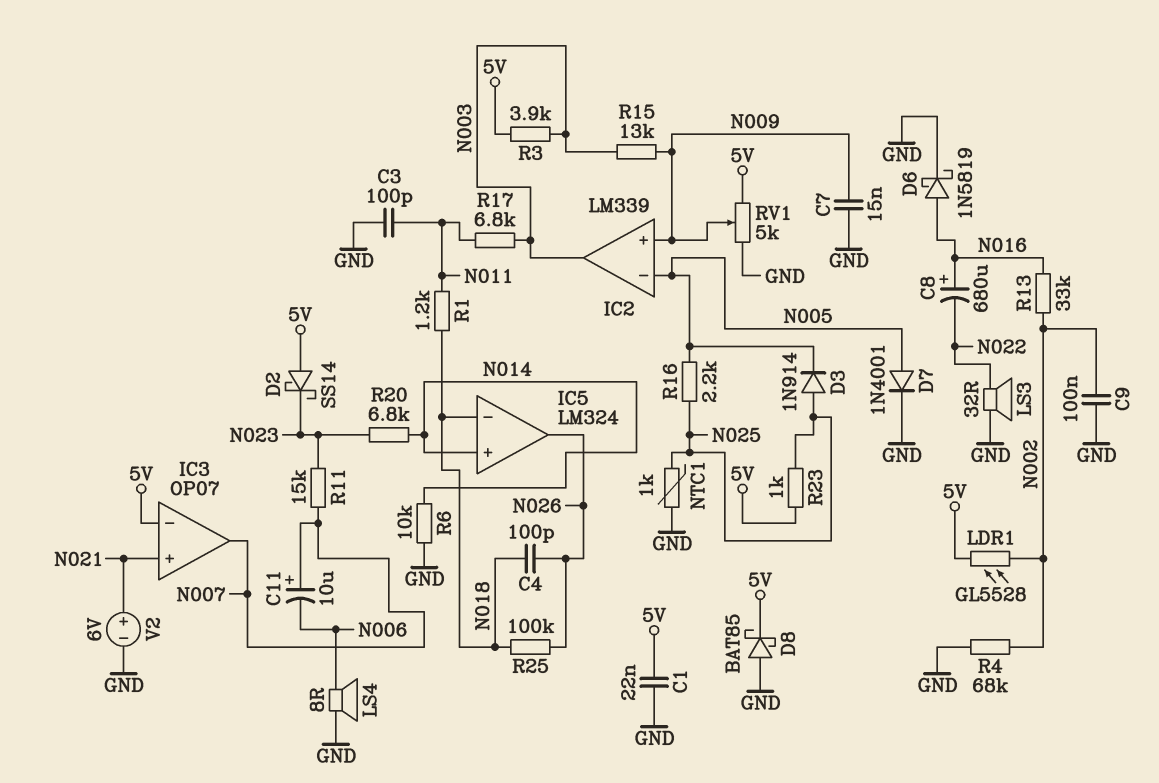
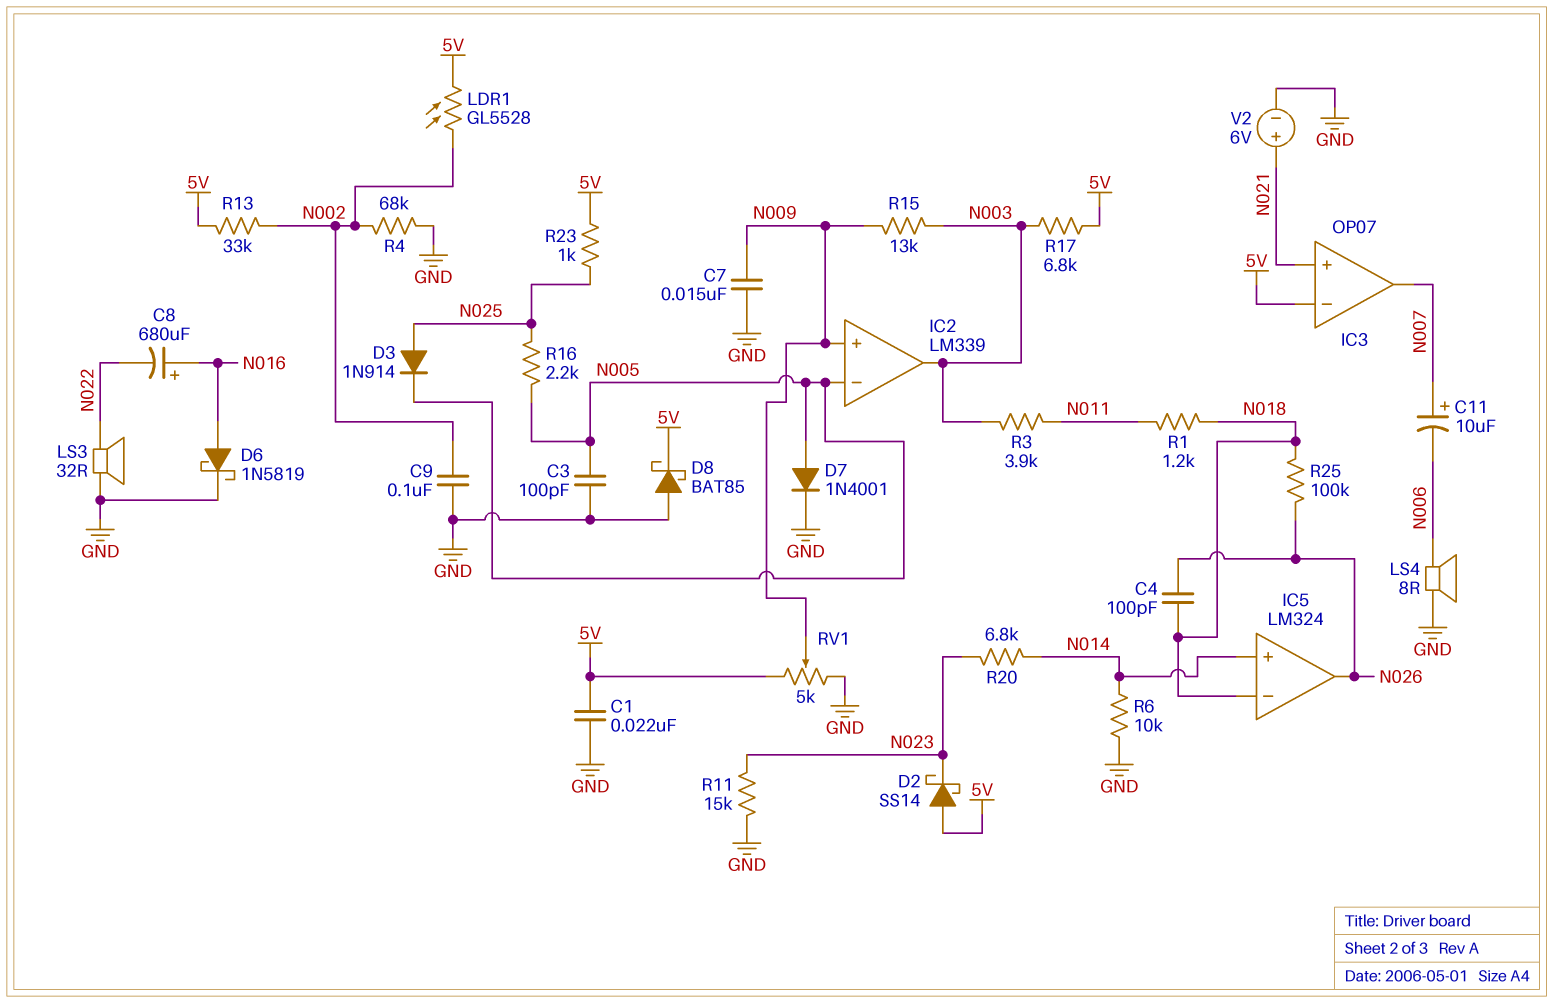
C3: 100pF (GND, N011) -> 100pF (GND, N005)
NTC1: 1k (GND, N025) -> none
R3: 3.9k (5V, N003) -> 3.9k (N003, N011)
R11: 15k (N007, N023) -> 15k (GND, N023)
R13: 33k (N002, N016) -> 33k (5V, N002)
R17: 6.8k (N003, N011) -> 6.8k (5V, N003)

